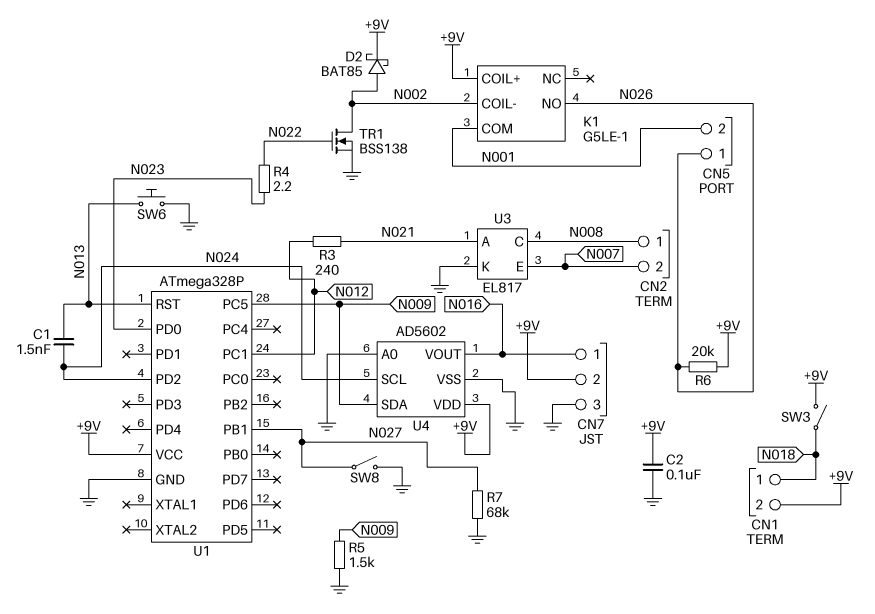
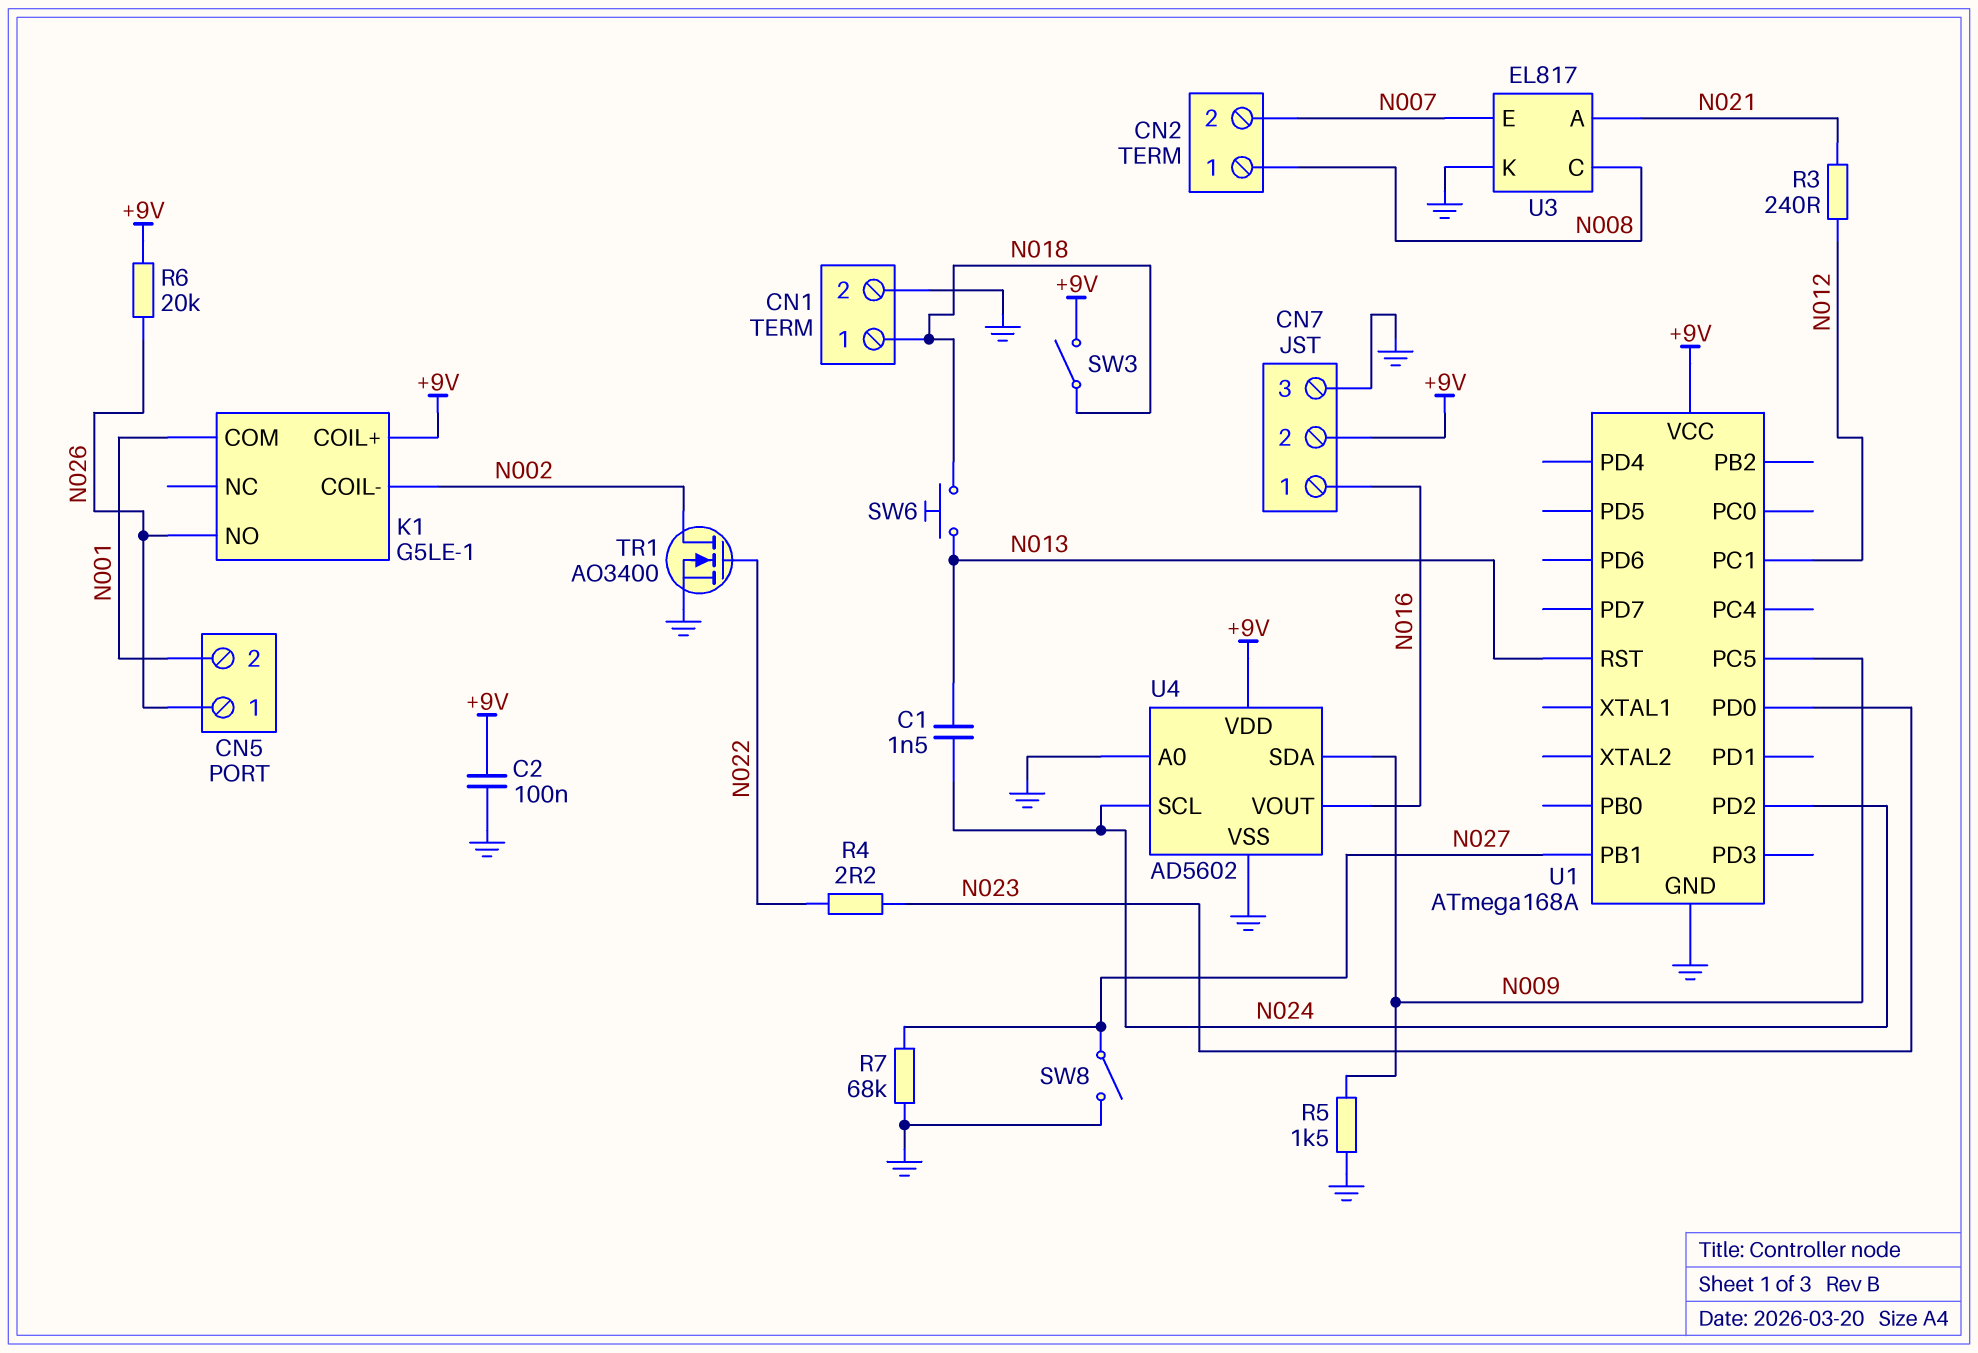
CN1 pin 2: +9V -> GND
D2: schottky BAT85 (A N002, K +9V) -> none
SW6: button (GND, N013) -> button (N013, N018)
TR1: NMOS BSS138 (G N022, D N002, S GND) -> NMOS AO3400 (G N022, D N002, S GND)
U1: ATmega328P -> ATmega168A

